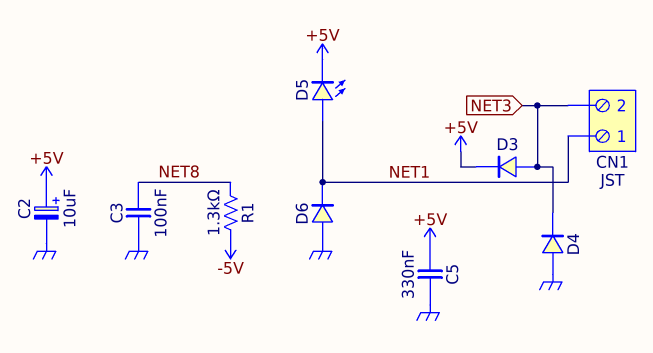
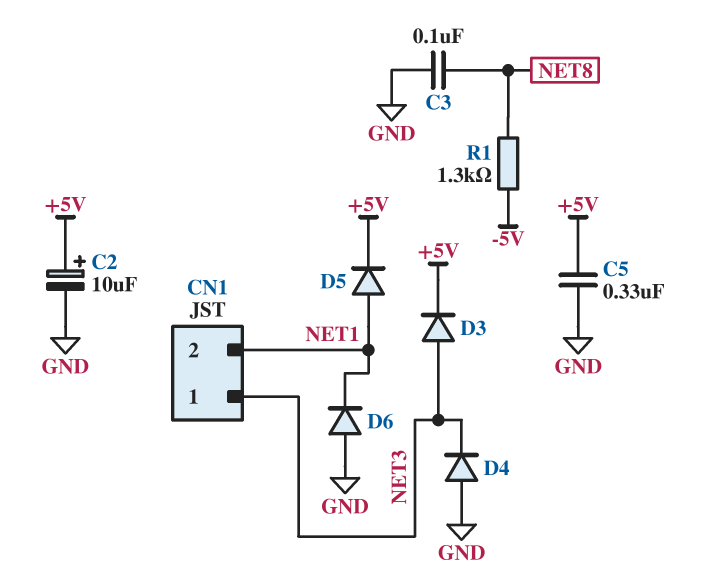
CN1 pin 1: NET1 -> NET3
CN1 pin 2: NET3 -> NET1
D5: LED (A NET1, K +5V) -> diode (A NET1, K +5V)

